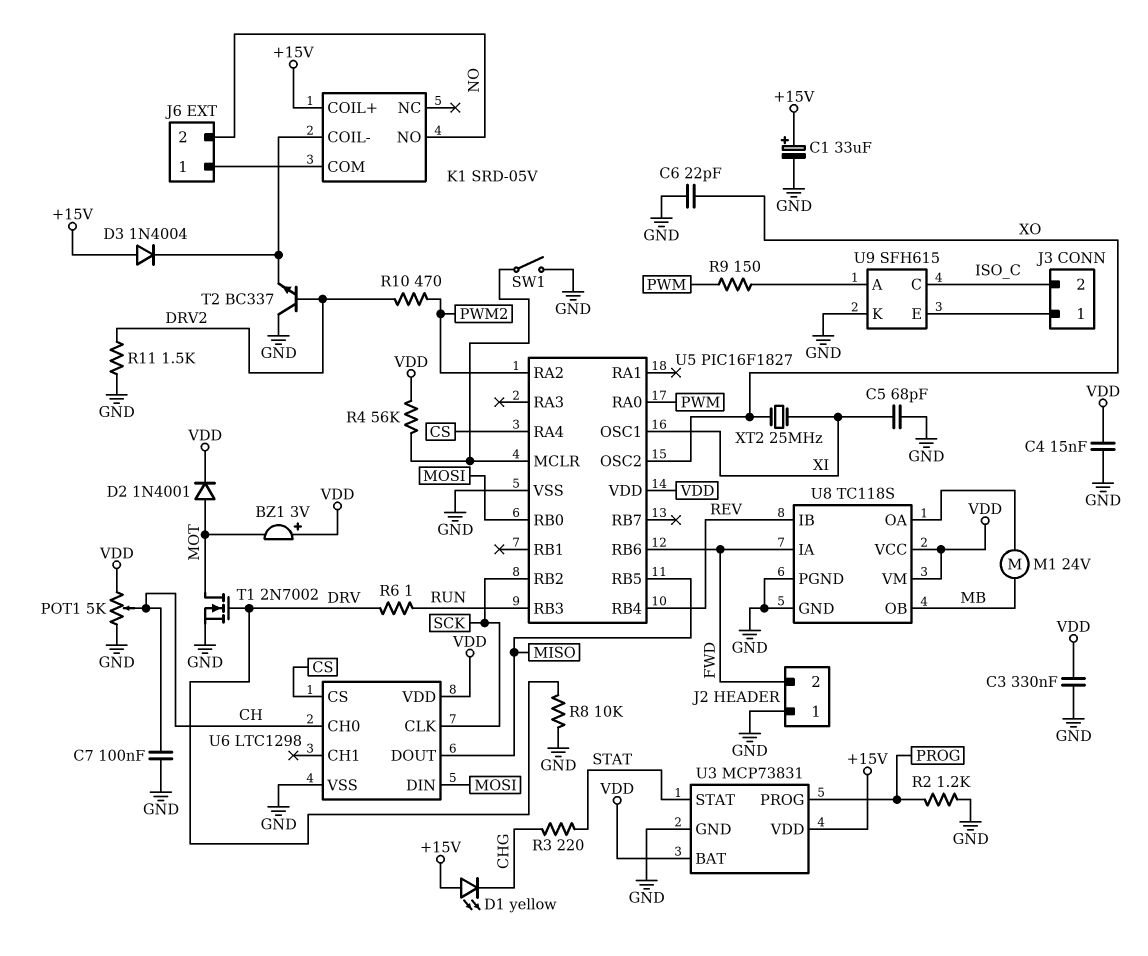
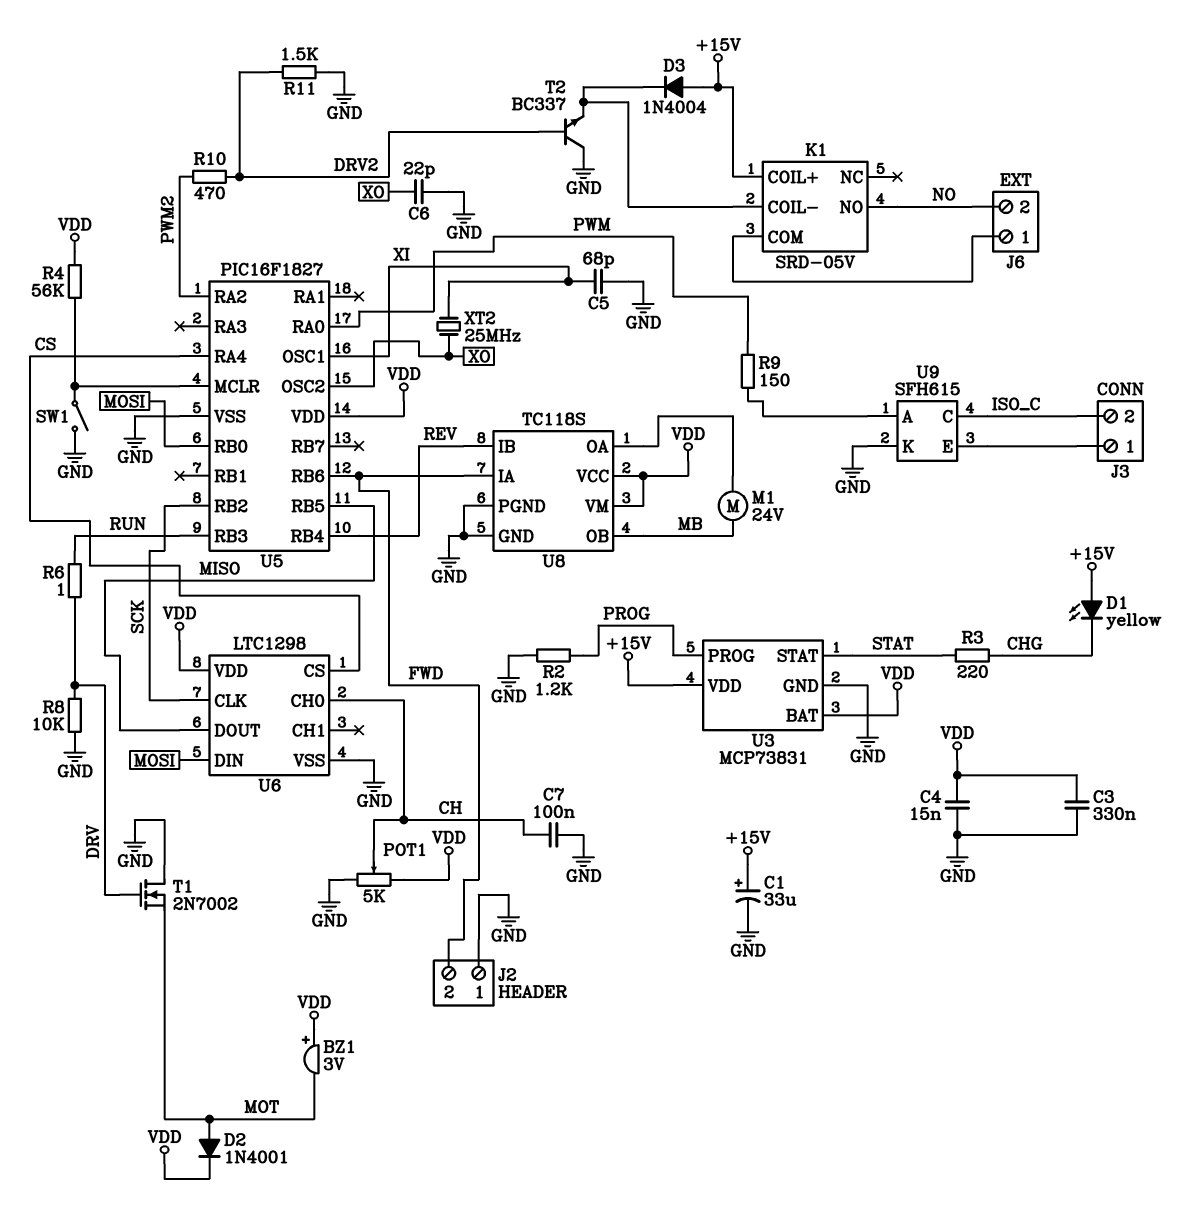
T1: NMOS 2N7002 (G DRV, D MOT, S GND) -> NMOS 2N7002 (G DRV, D GND, S MOT)

